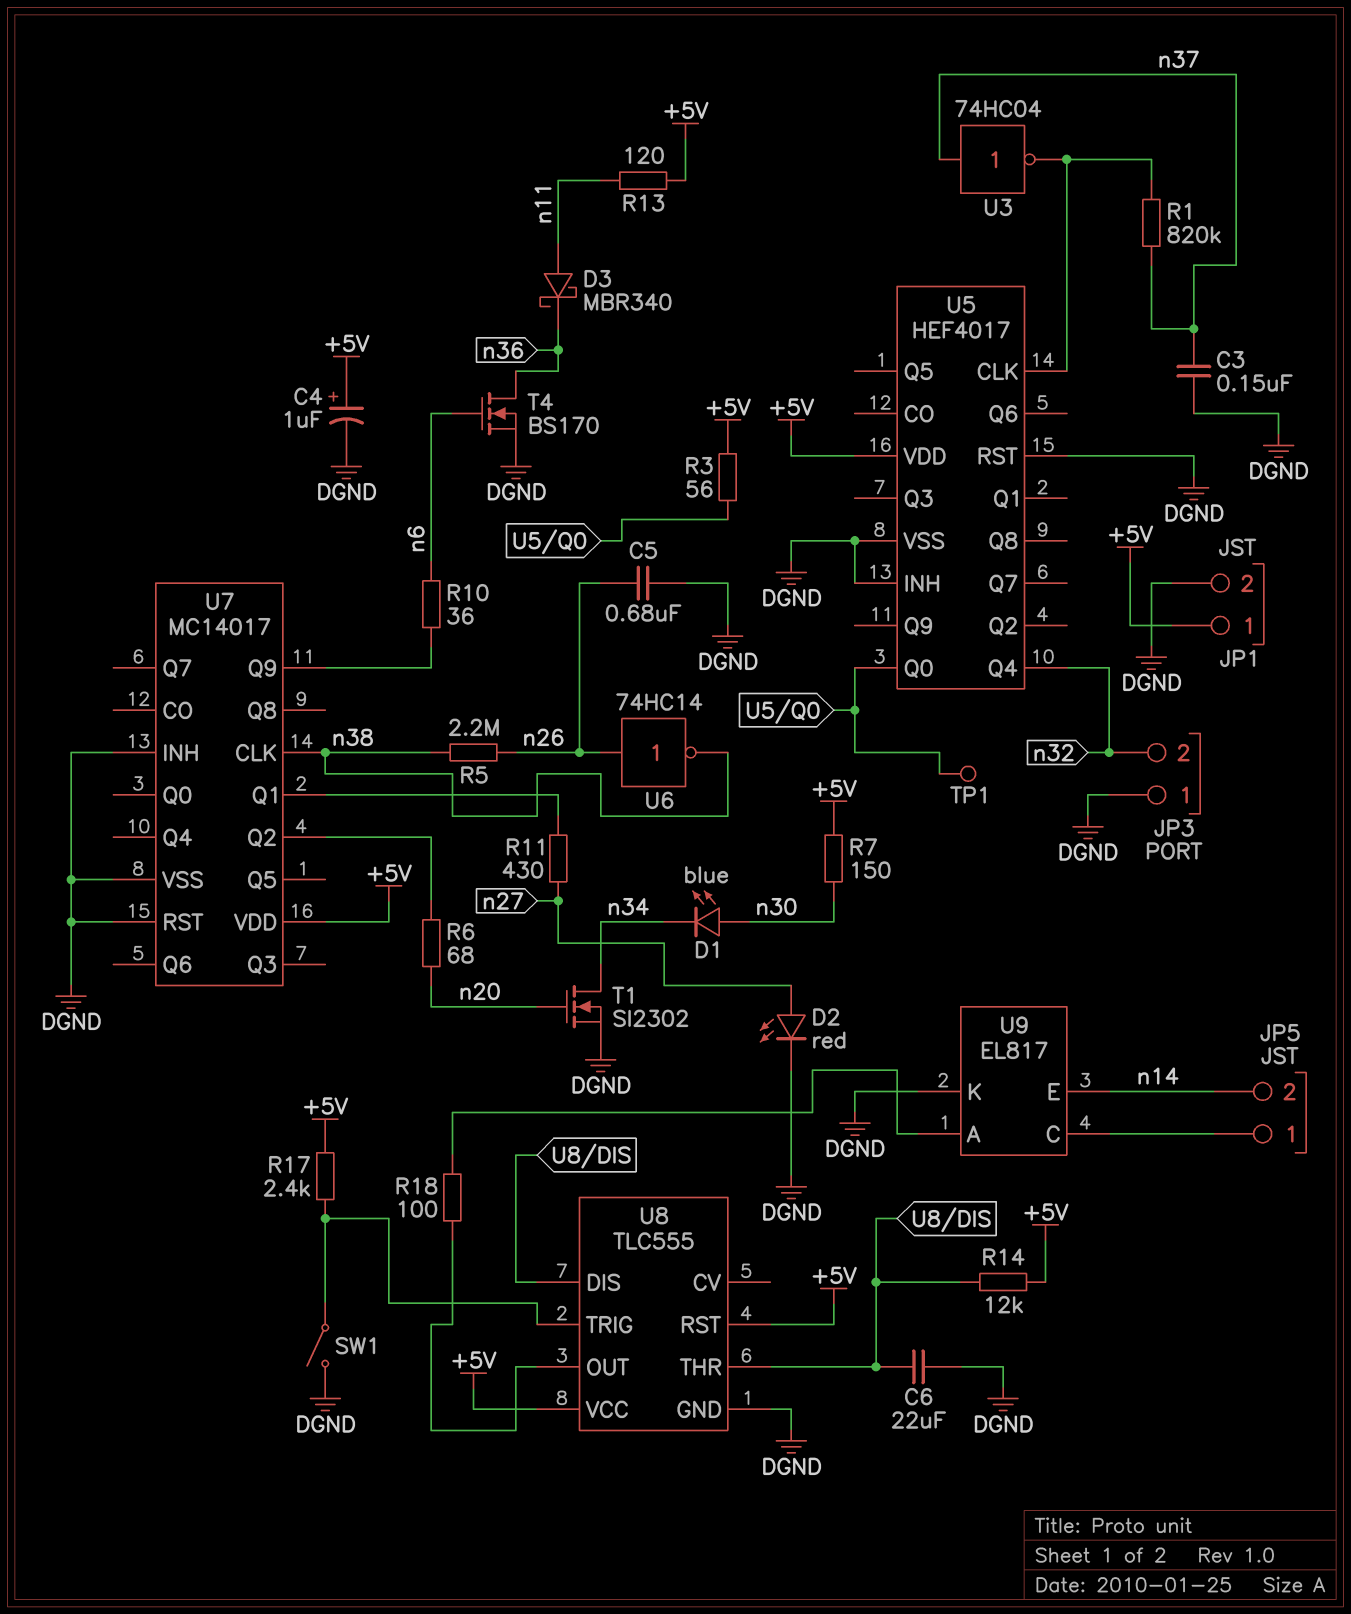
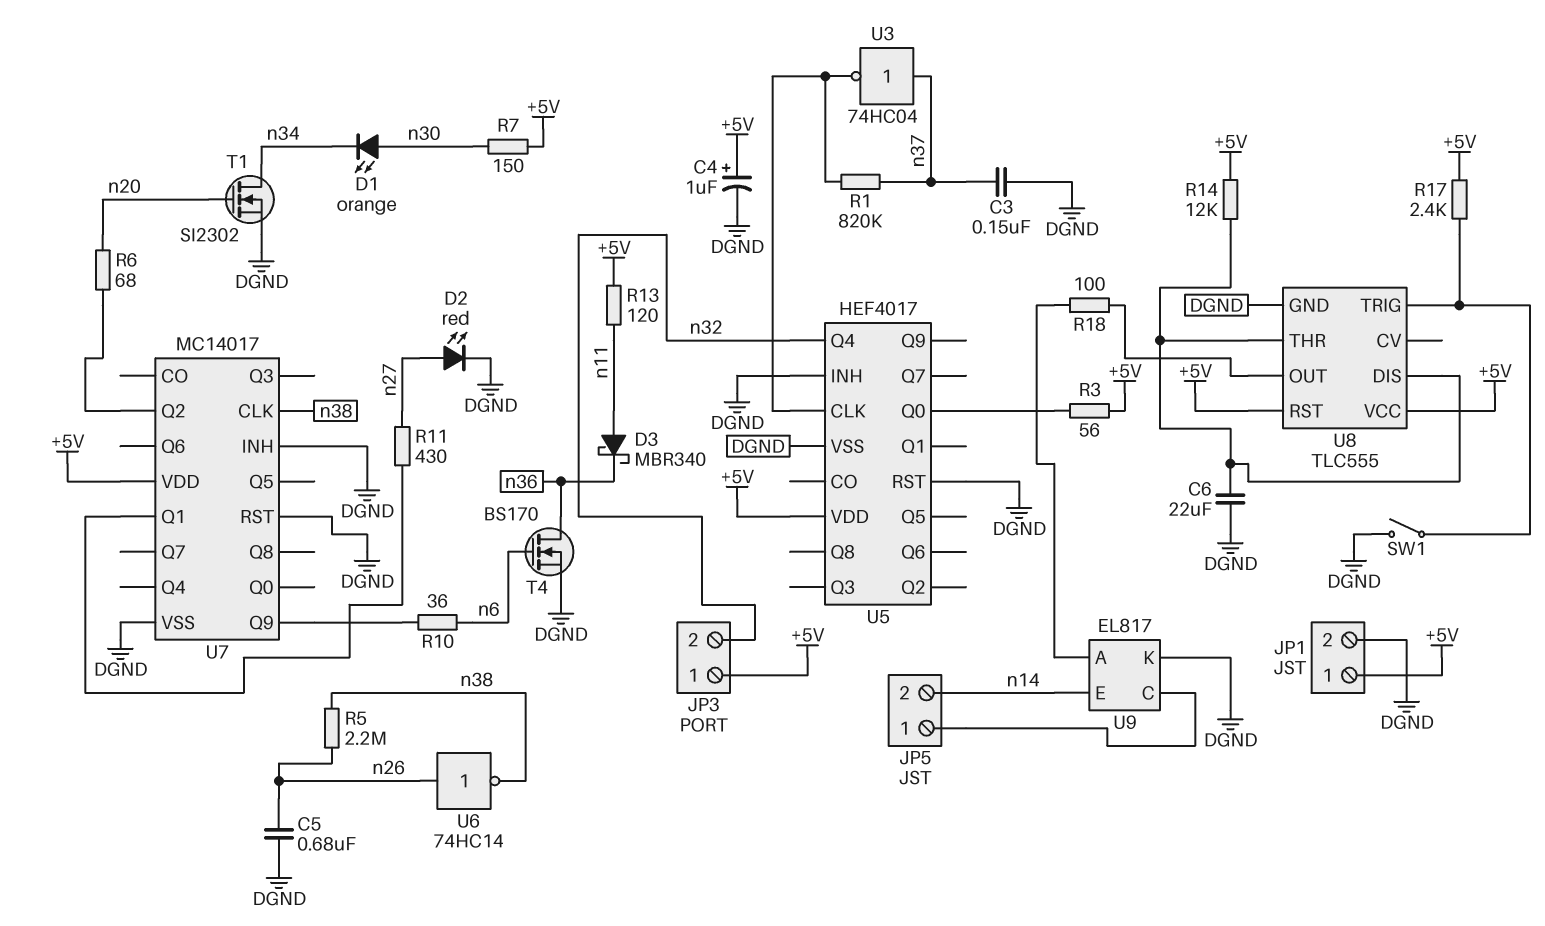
D1: LED blue (A n30, K n34) -> LED orange (A n30, K n34)
JP3 pin 1: DGND -> +5V
TP1: test point (U5/Q0) -> none

